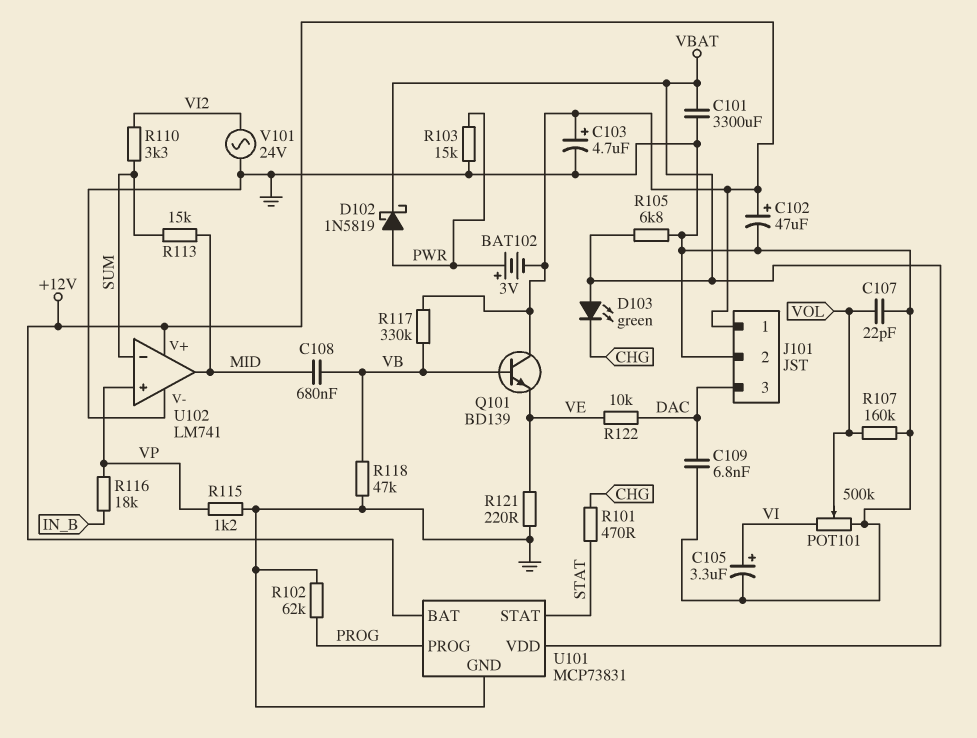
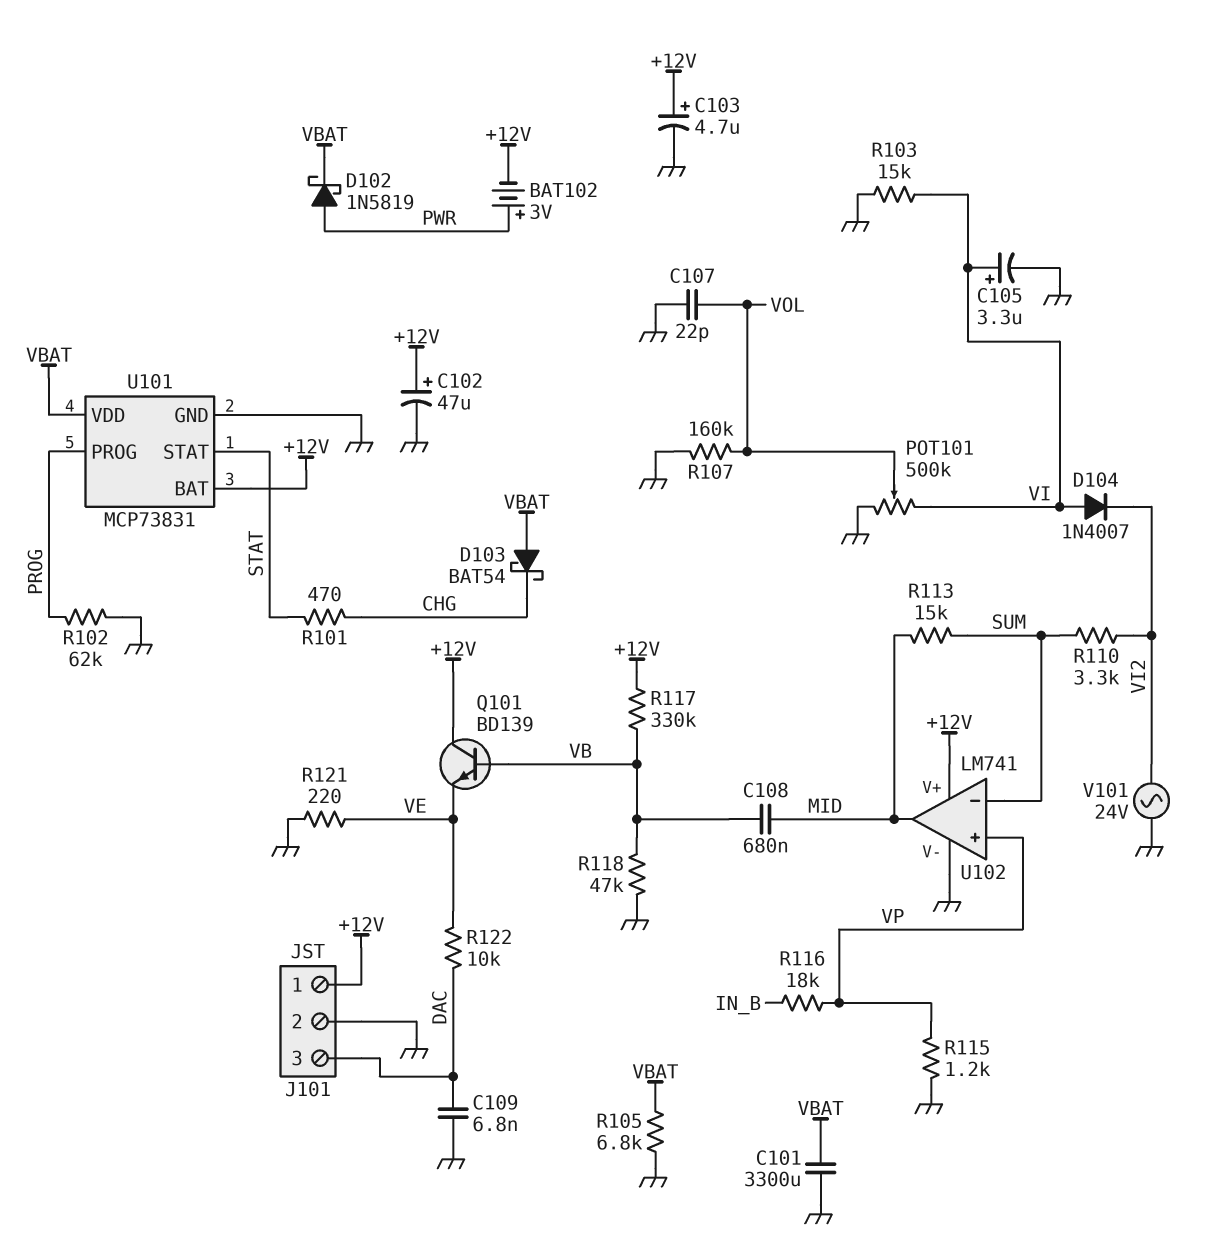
D103: LED green (A VBAT, K CHG) -> schottky BAT54 (A VBAT, K CHG)
D104: none -> diode 1N4007 (A VI, K VI2)
R103: 15k (GND, PWR) -> 15k (GND, VI)

